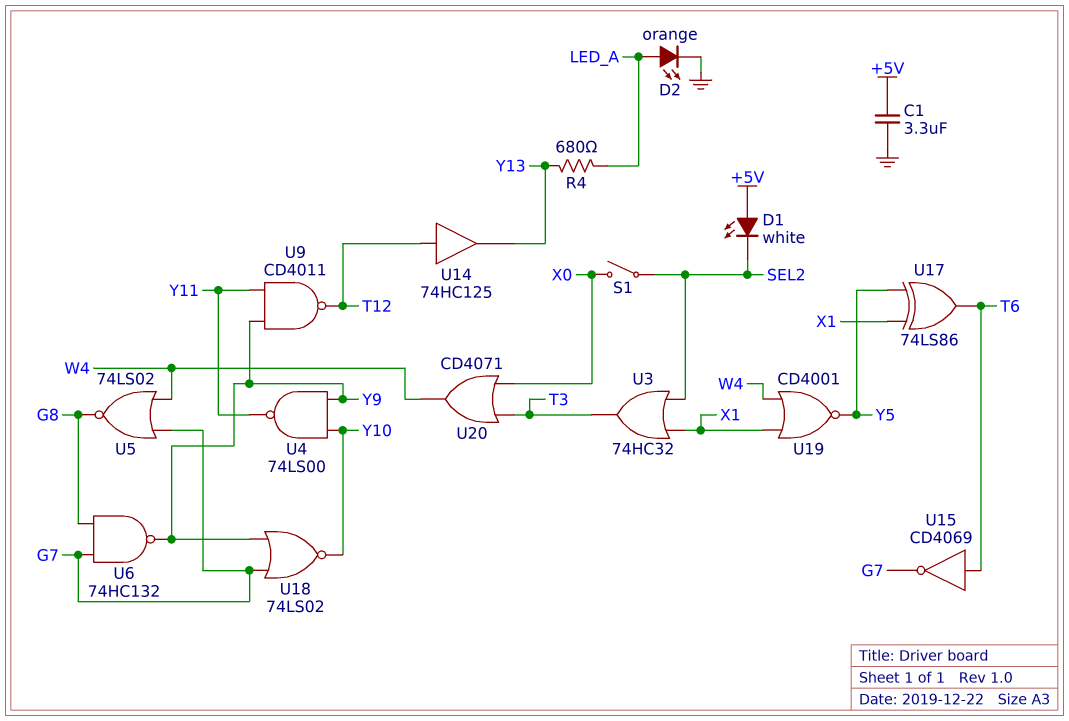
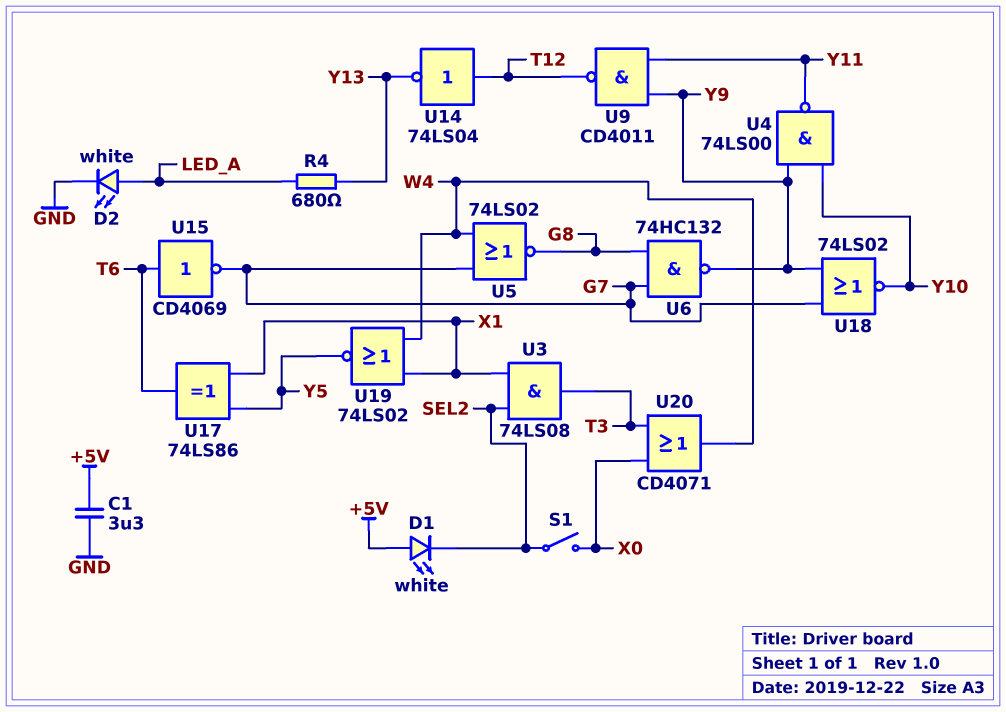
D2: LED orange (A LED_A, K GND) -> LED white (A LED_A, K GND)
U3: OR 74HC32 (in SEL2, in X1, out T3) -> AND 74LS08 (in SEL2, in X1, out T3)
U14: buffer 74HC125 (in T12, out Y13) -> NOT 74LS04 (in T12, out Y13)
U19: NOR CD4001 (in W4, in X1, out Y5) -> NOR 74LS02 (in W4, in X1, out Y5)

